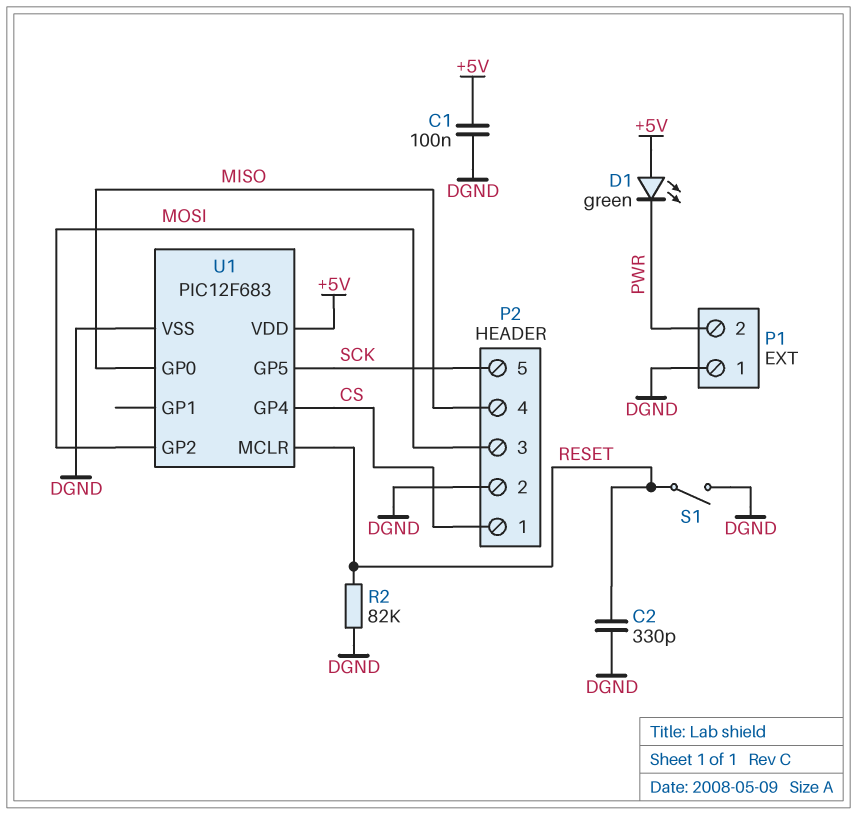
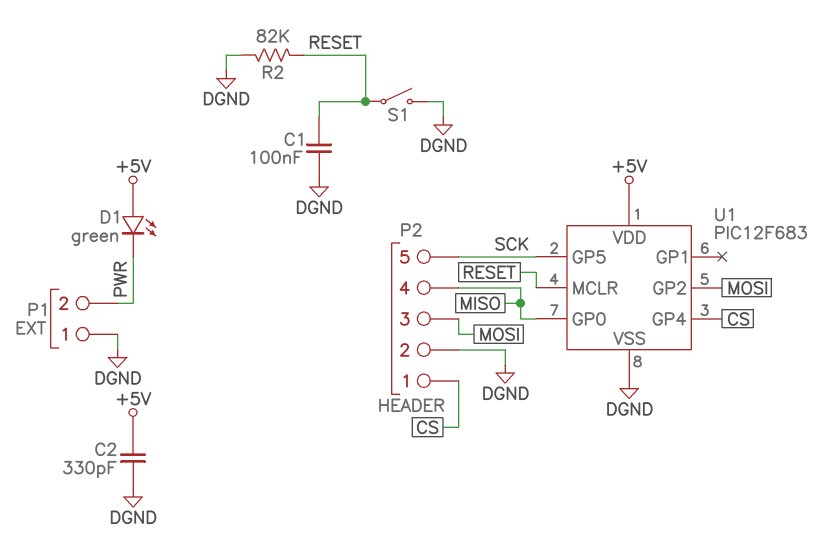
C1: 100nF (+5V, DGND) -> 100nF (DGND, RESET)
C2: 330pF (DGND, RESET) -> 330pF (+5V, DGND)

